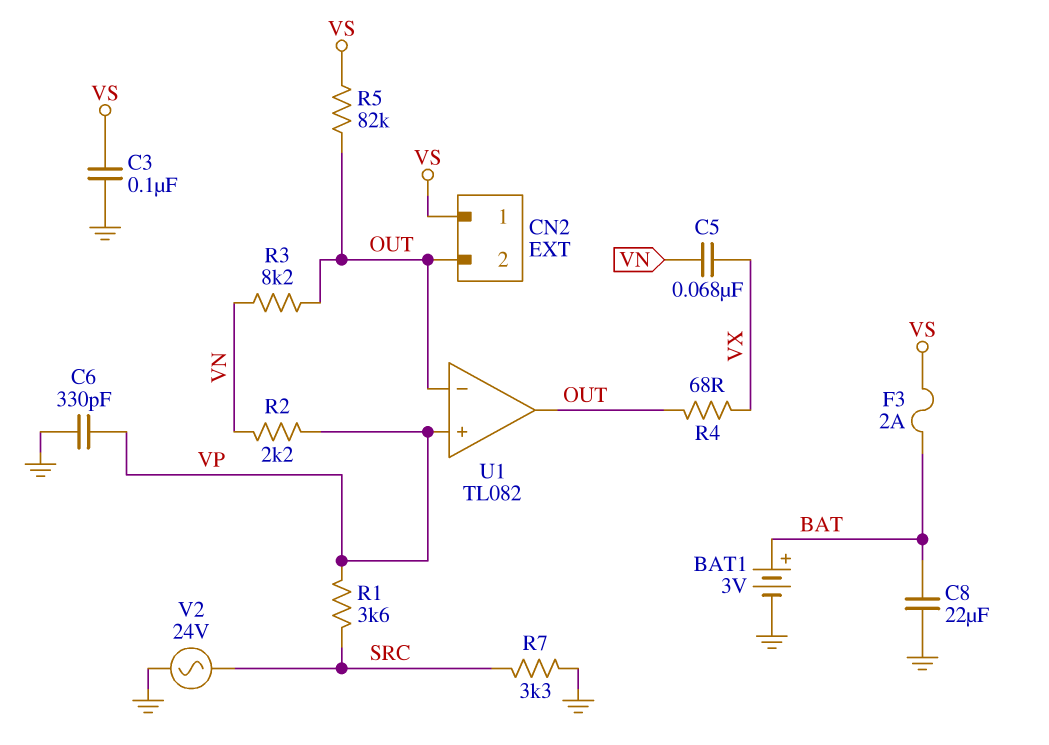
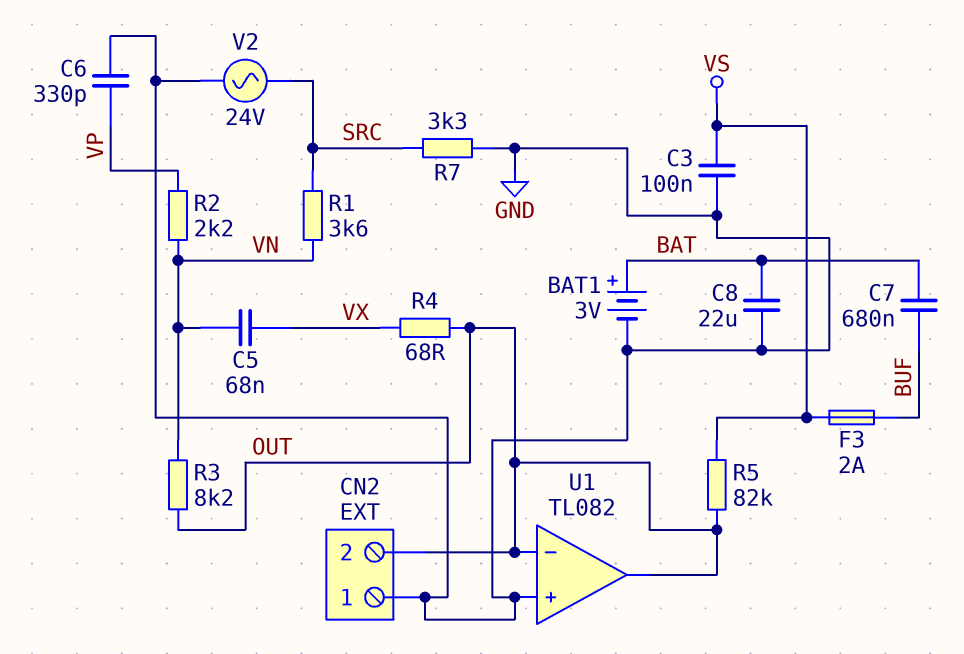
C7: none -> 680nF (BAT, BUF)
CN2 pin 1: VS -> GND
F3: 2A (BAT, VS) -> 2A (BUF, VS)
R1: 3.6k (SRC, VP) -> 3.6k (SRC, VN)
U1 pin in+: VP -> GND

